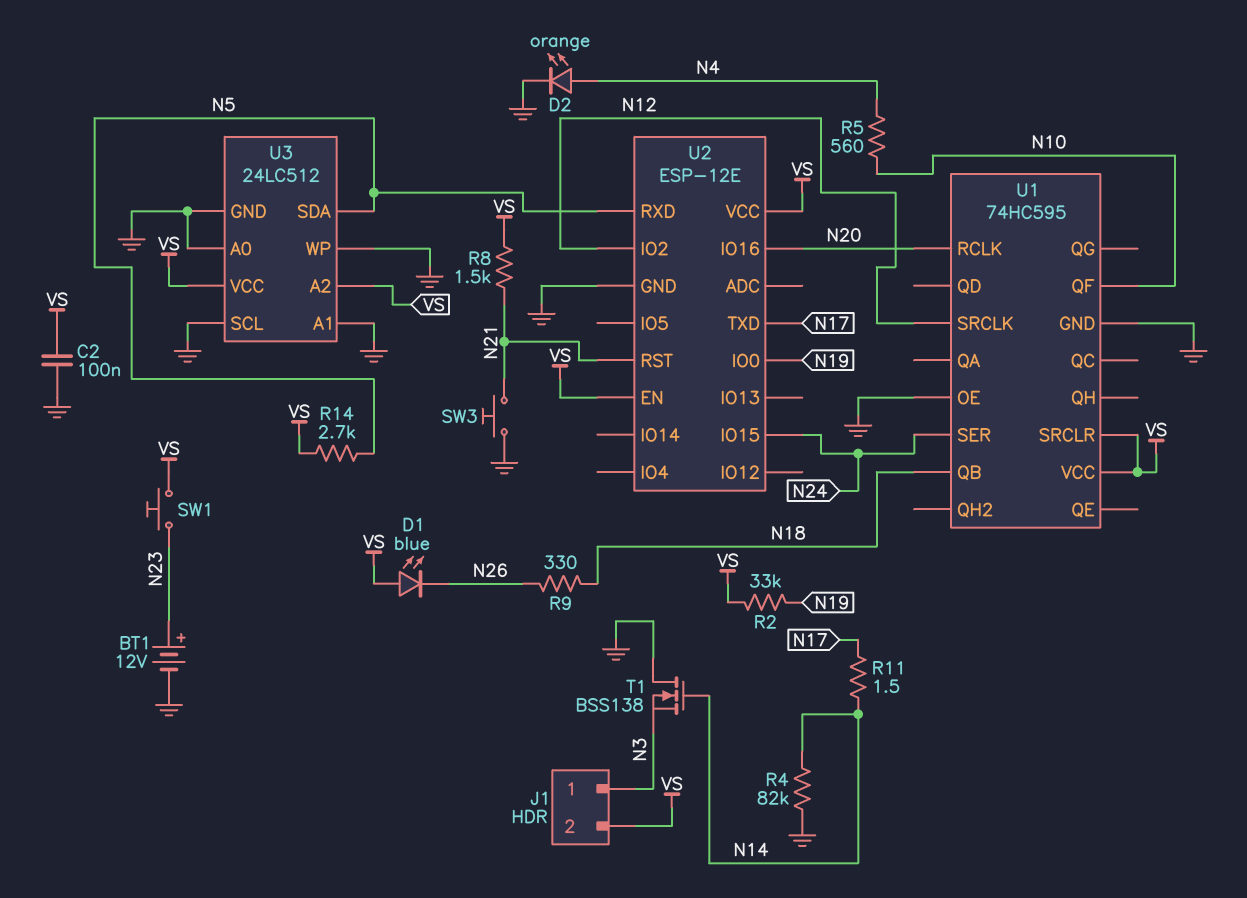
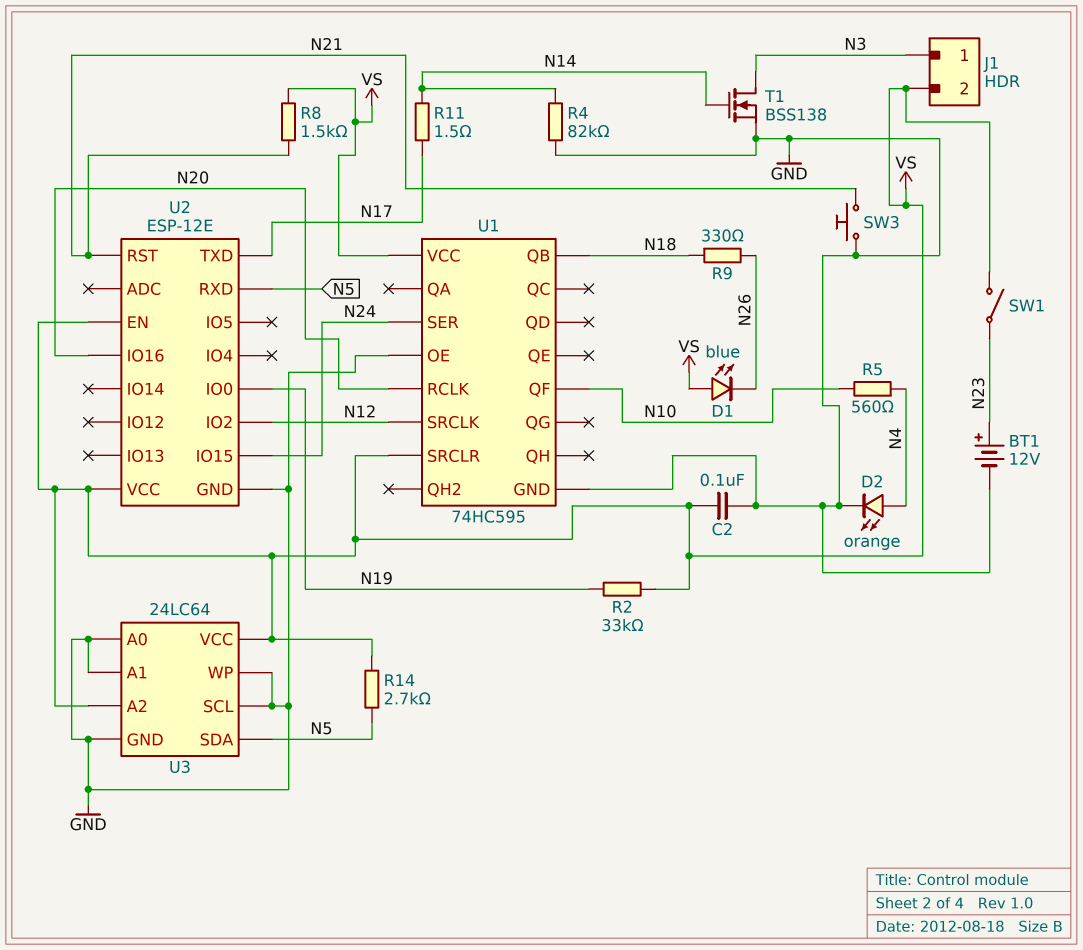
SW1: button (N23, VS) -> switch (N23, VS)
T1: NMOS BSS138 (G N14, D GND, S N3) -> NMOS BSS138 (G N14, D N3, S GND)
U3: 24LC512 -> 24LC64

